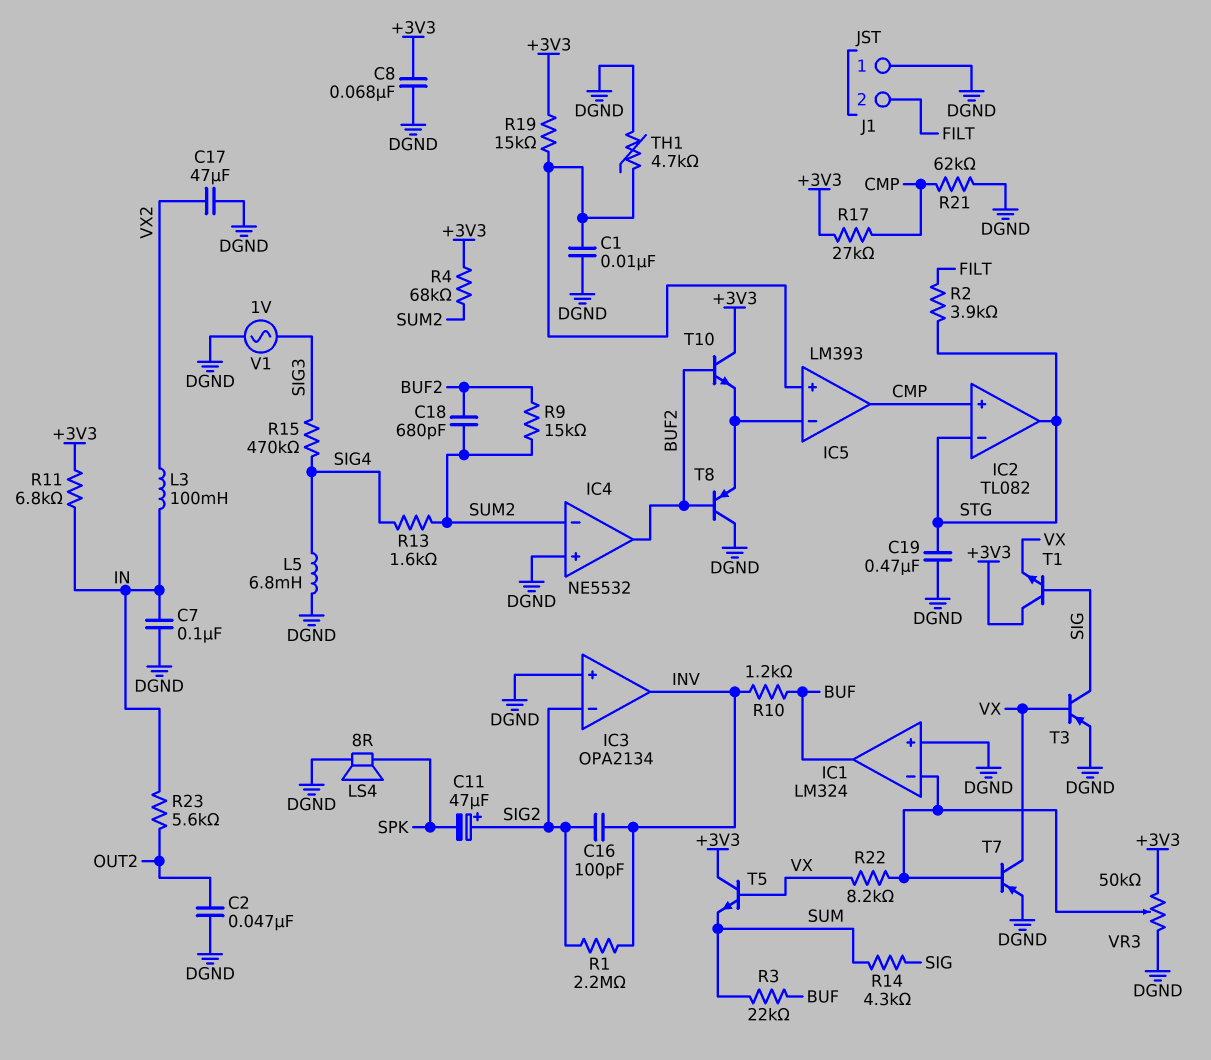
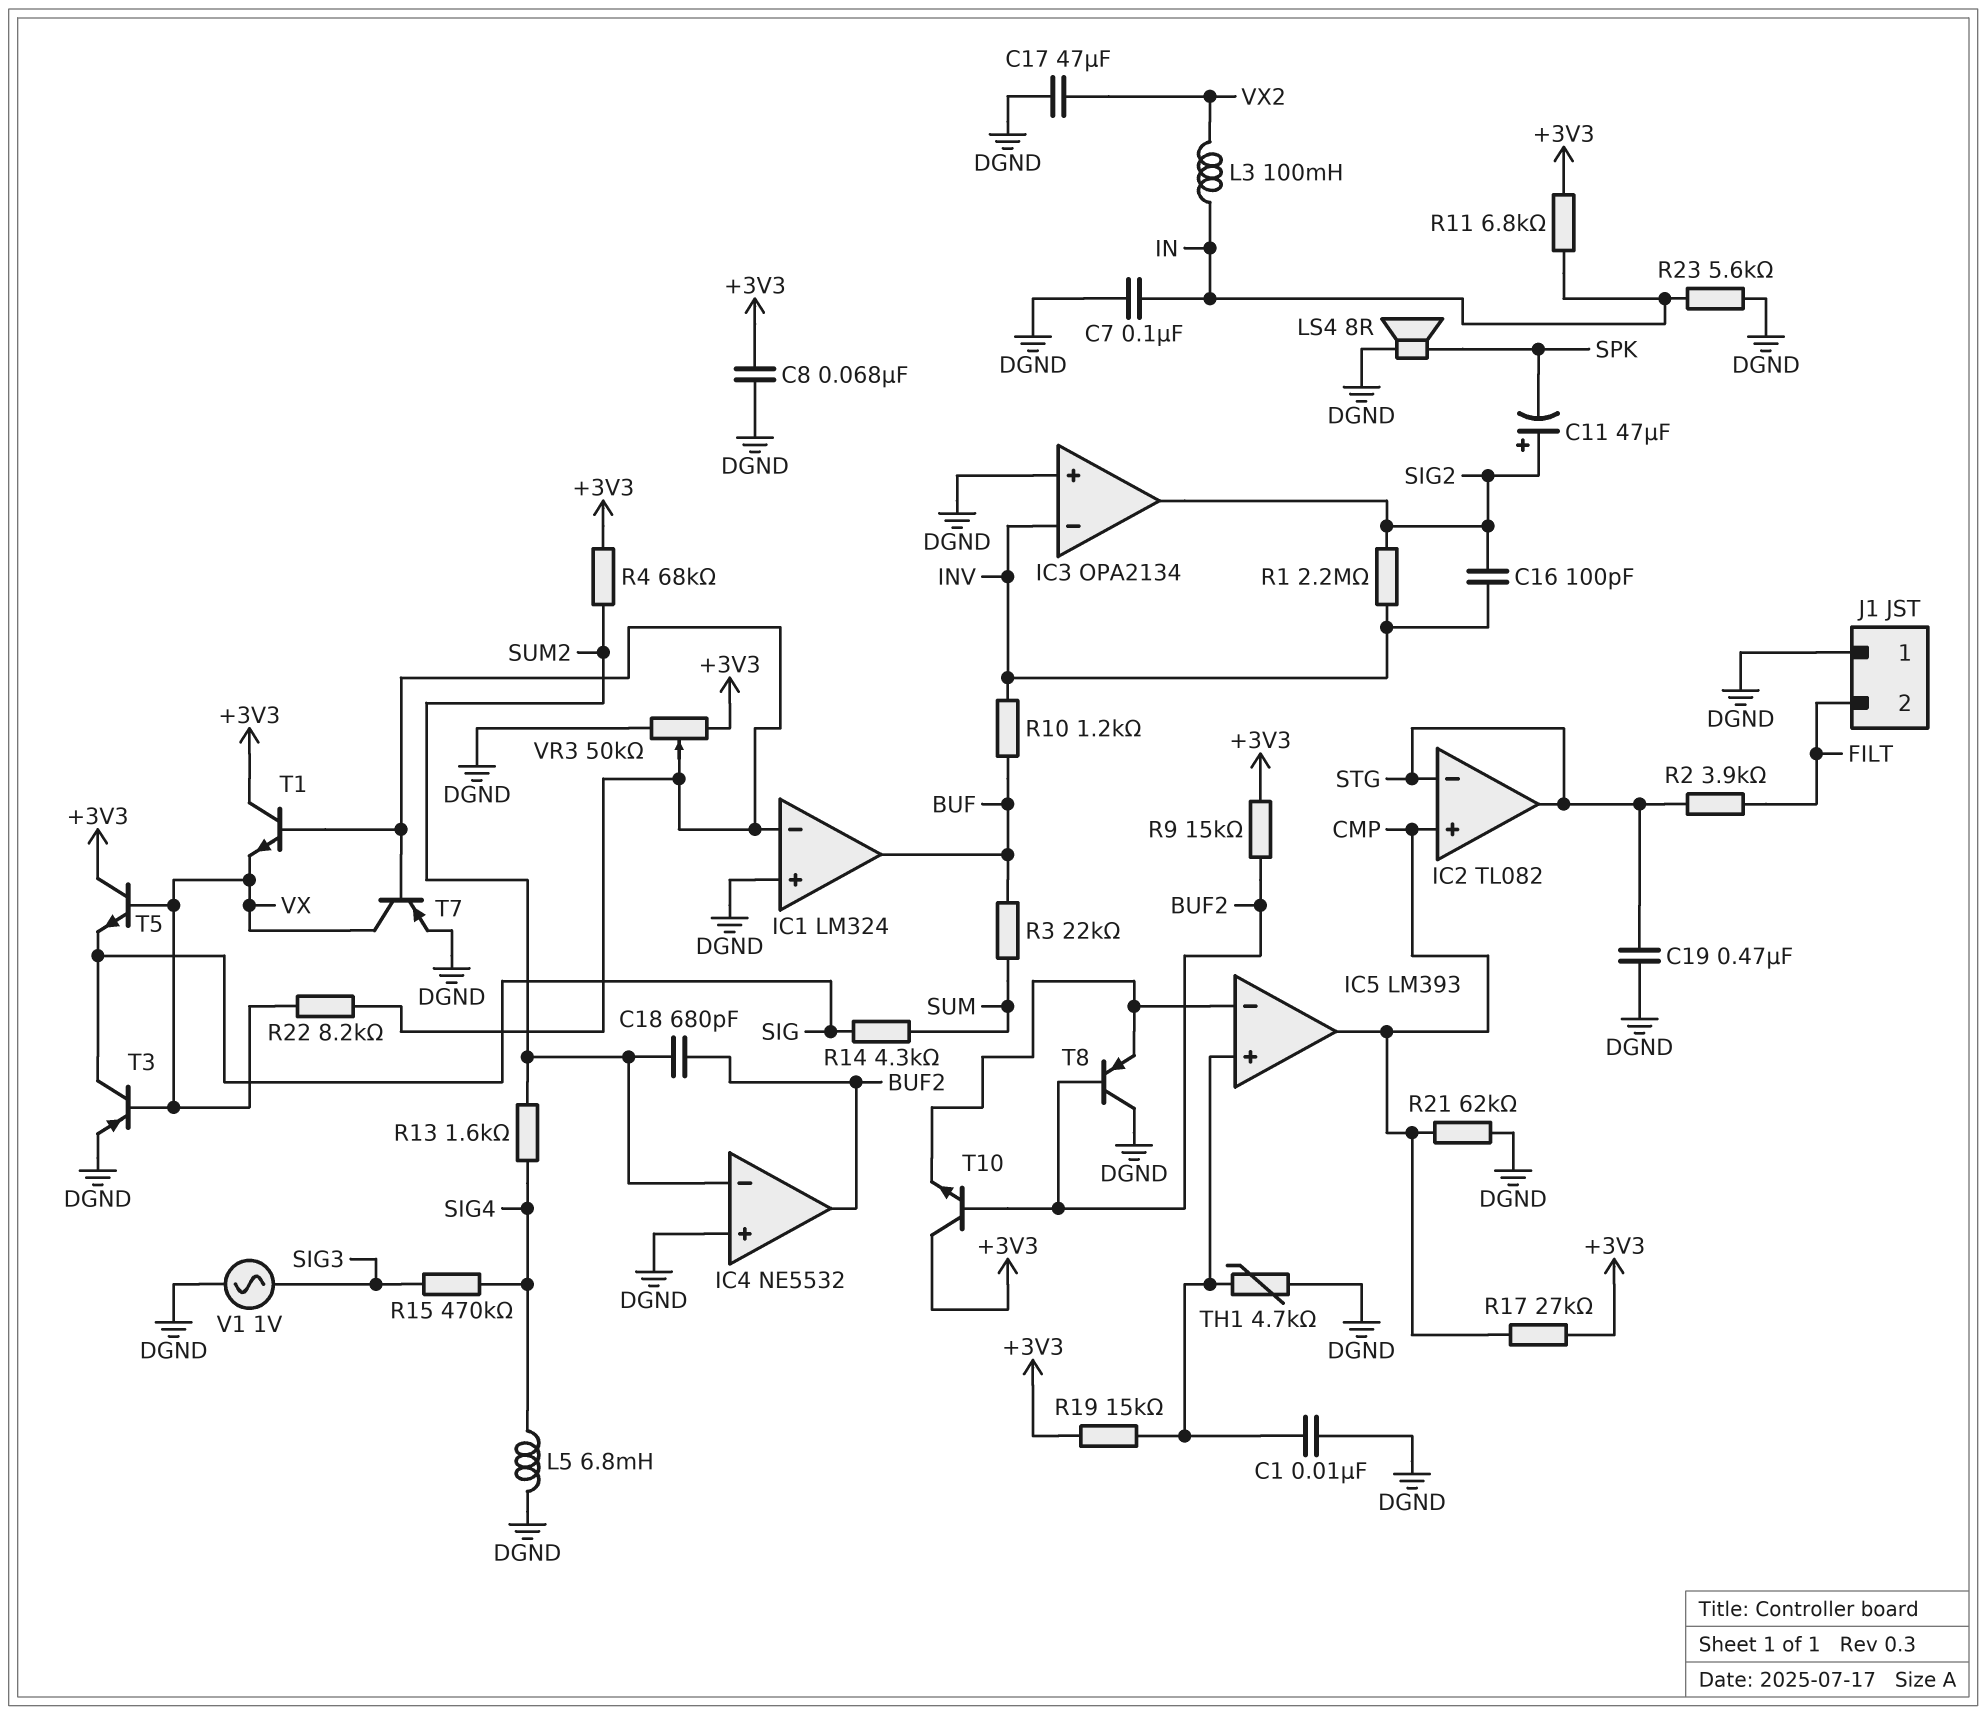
C2: 47nF (DGND, OUT2) -> none
IC3 pin in-: SIG2 -> INV
IC3 pin out: INV -> SIG2
R9: 15k (BUF2, SUM2) -> 15k (+3V3, BUF2)
R23: 5.6k (IN, OUT2) -> 5.6k (DGND, IN)
T1: NPN (B SIG, C +3V3, E VX) -> NPN (B IC1/in-, C +3V3, E VX)
T5: NPN (B VX, C +3V3, E SUM) -> NPN (B VX, C +3V3, E SIG)

